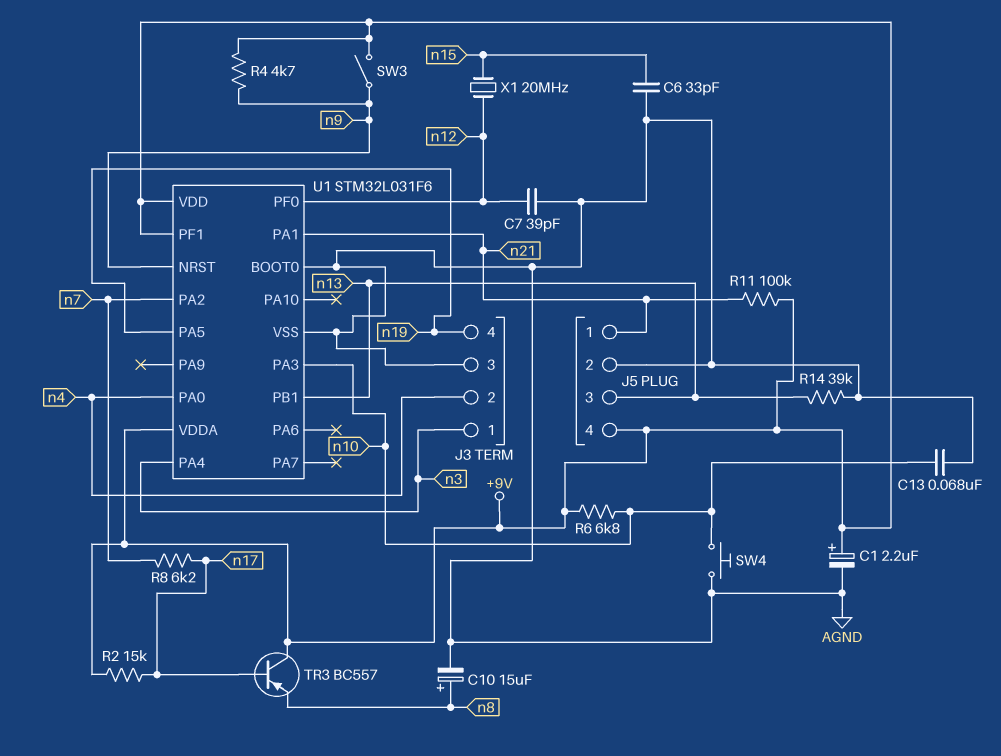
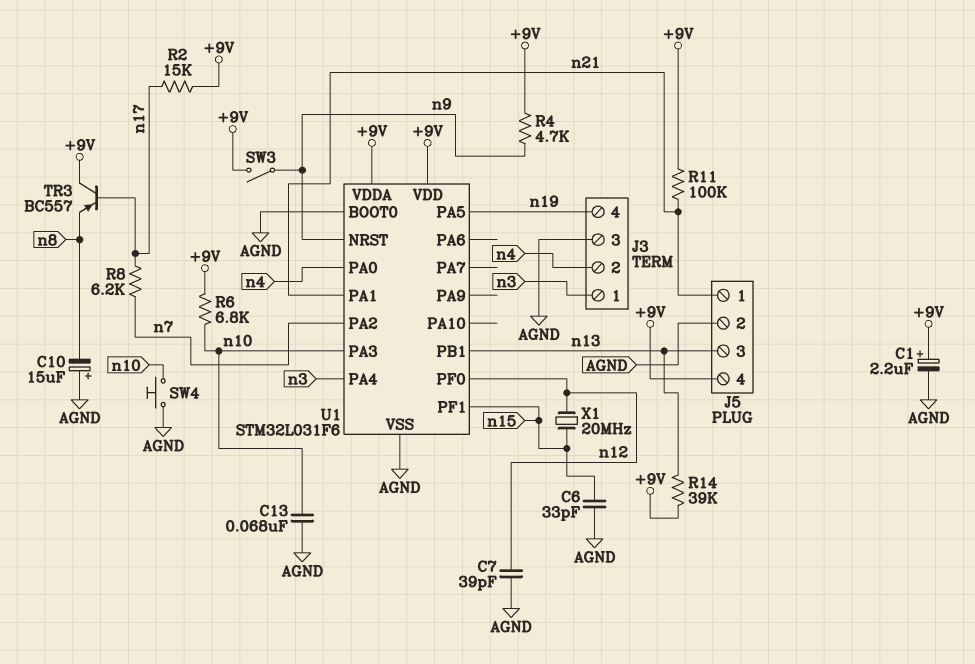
C10: 15uF (plus n8, minus AGND) -> 15uF (plus AGND, minus n8)
R14: 39k (AGND, n13) -> 39k (+9V, n13)
U1 pin PF1: +9V -> n15

